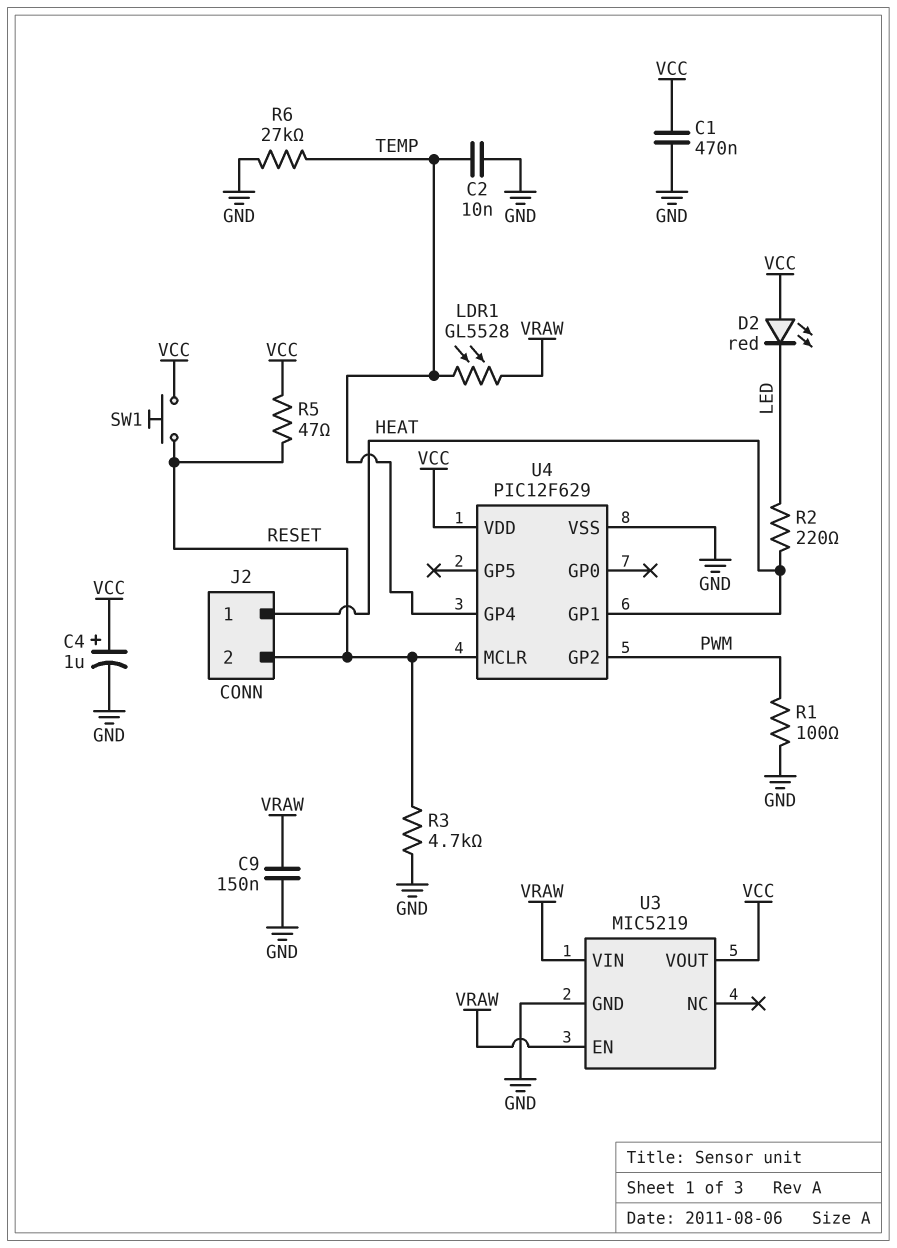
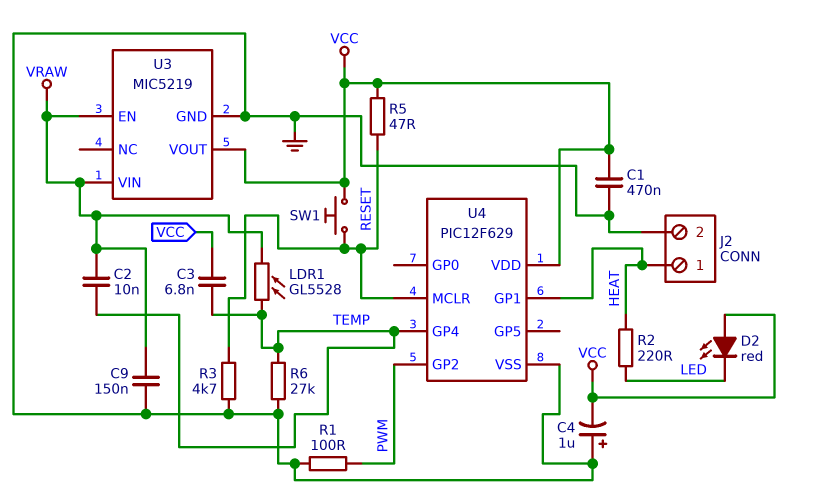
C2: 10nF (GND, TEMP) -> 10nF (TEMP, VRAW)
C3: none -> 6.8nF (TEMP, VCC)
C4: 1uF (plus VCC, minus GND) -> 1uF (plus GND, minus VCC)
J2 pin 2: RESET -> GND

